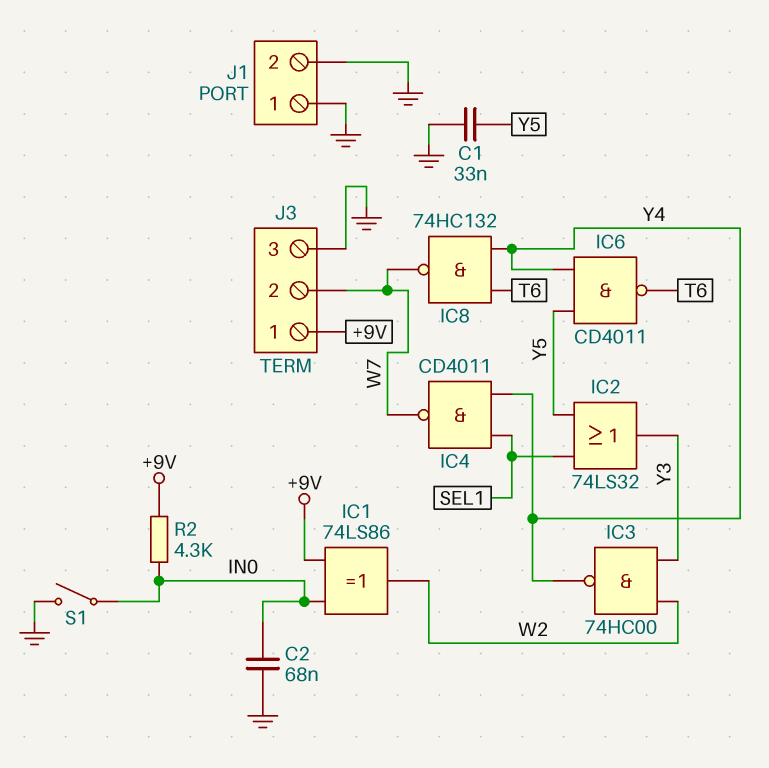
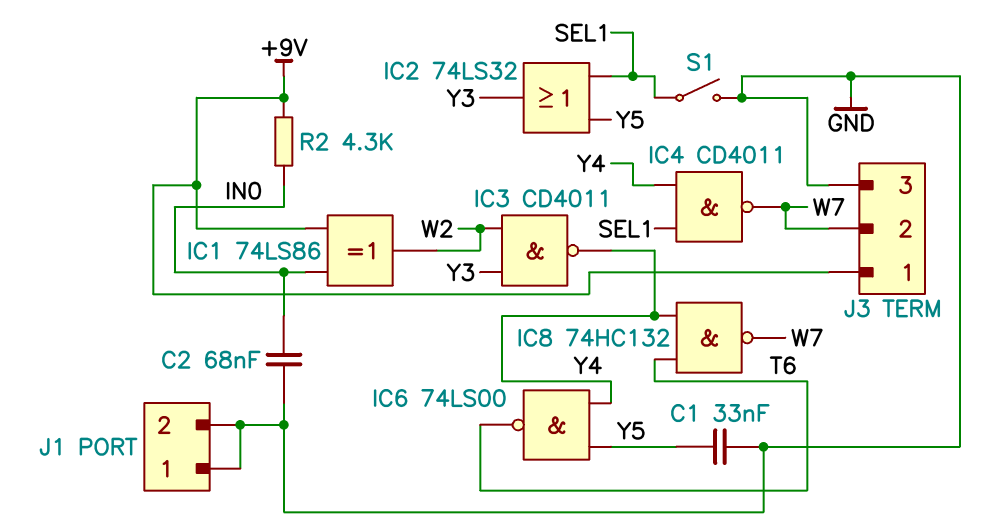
IC3: NAND 74HC00 (in W2, in Y3, out Y4) -> NAND CD4011 (in W2, in Y3, out Y4)
IC6: NAND CD4011 (in Y4, in Y5, out T6) -> NAND 74LS00 (in Y4, in Y5, out T6)
S1: switch (GND, IN0) -> switch (GND, SEL1)

